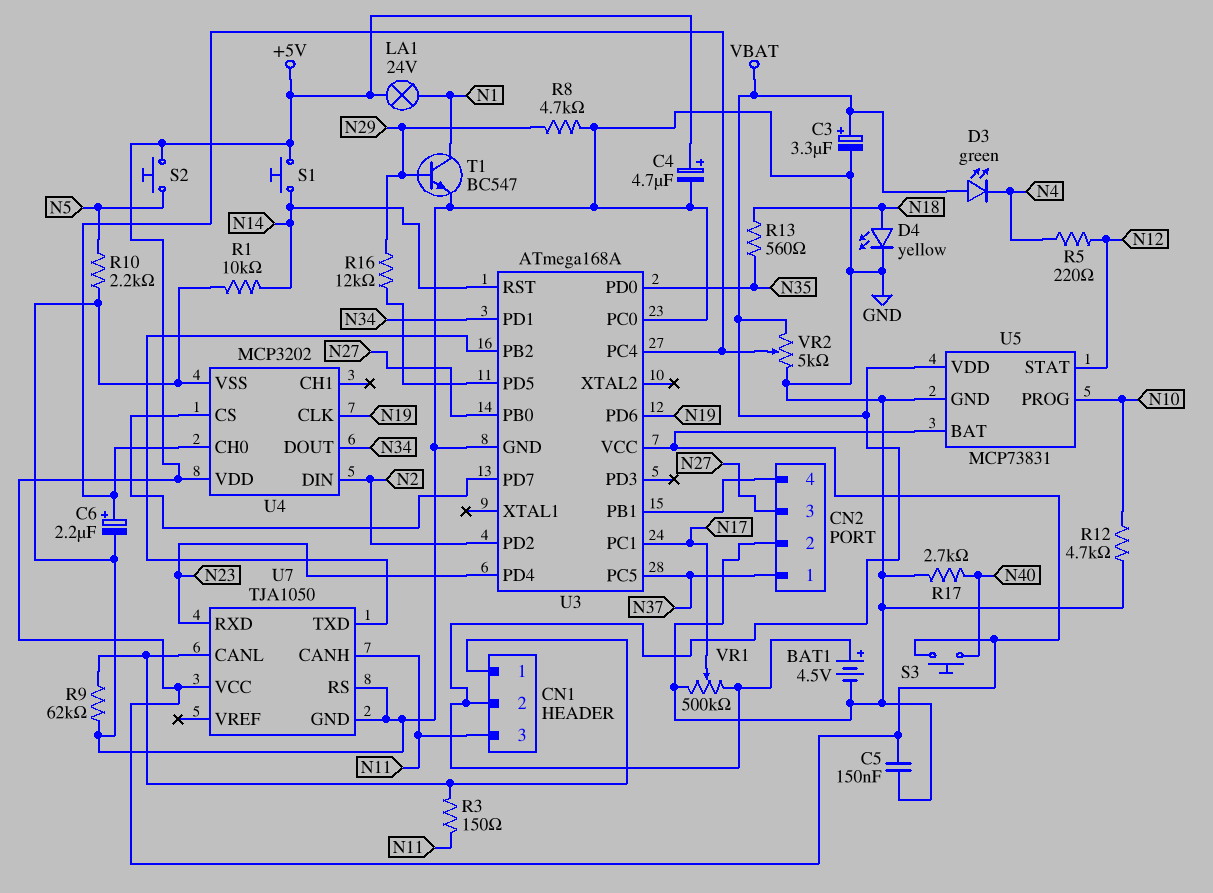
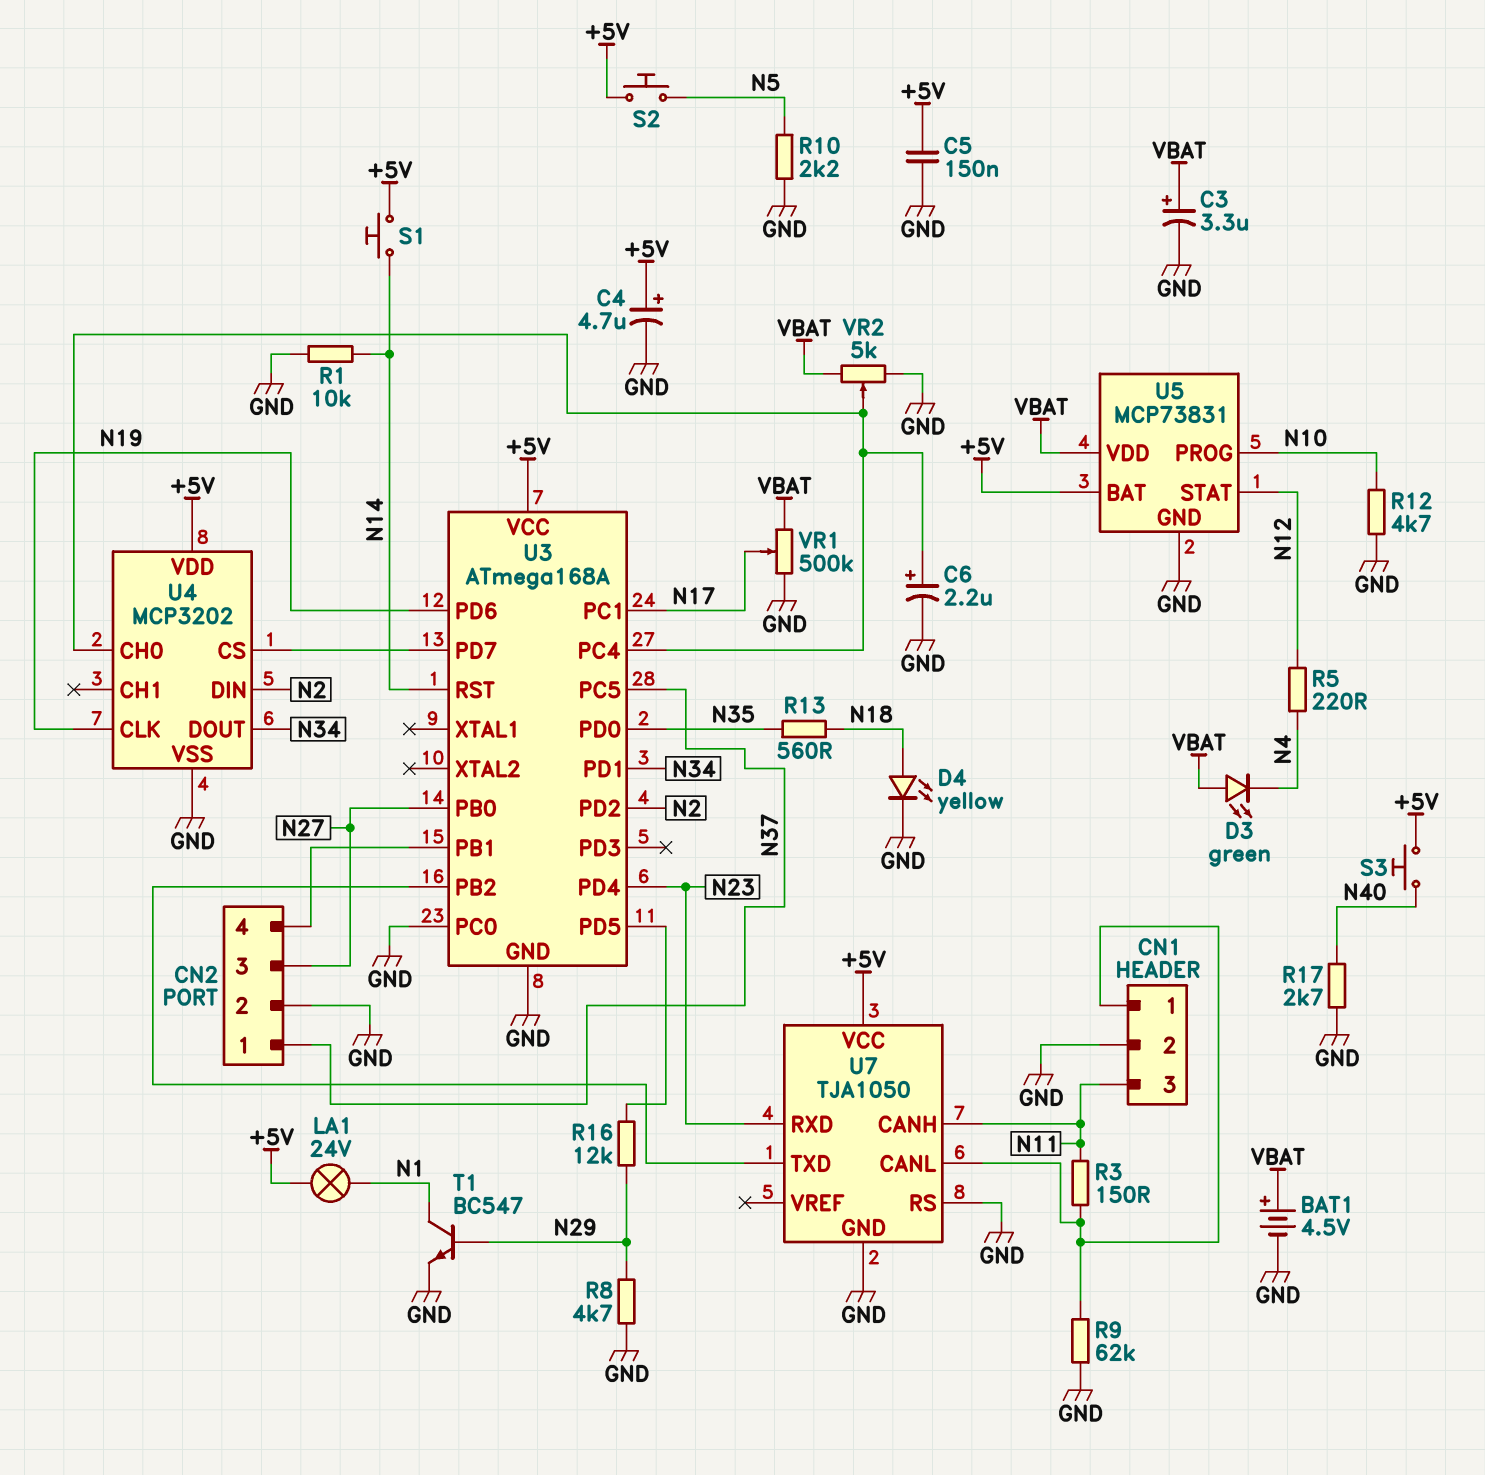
CN1 pin 2: VBAT -> GND

